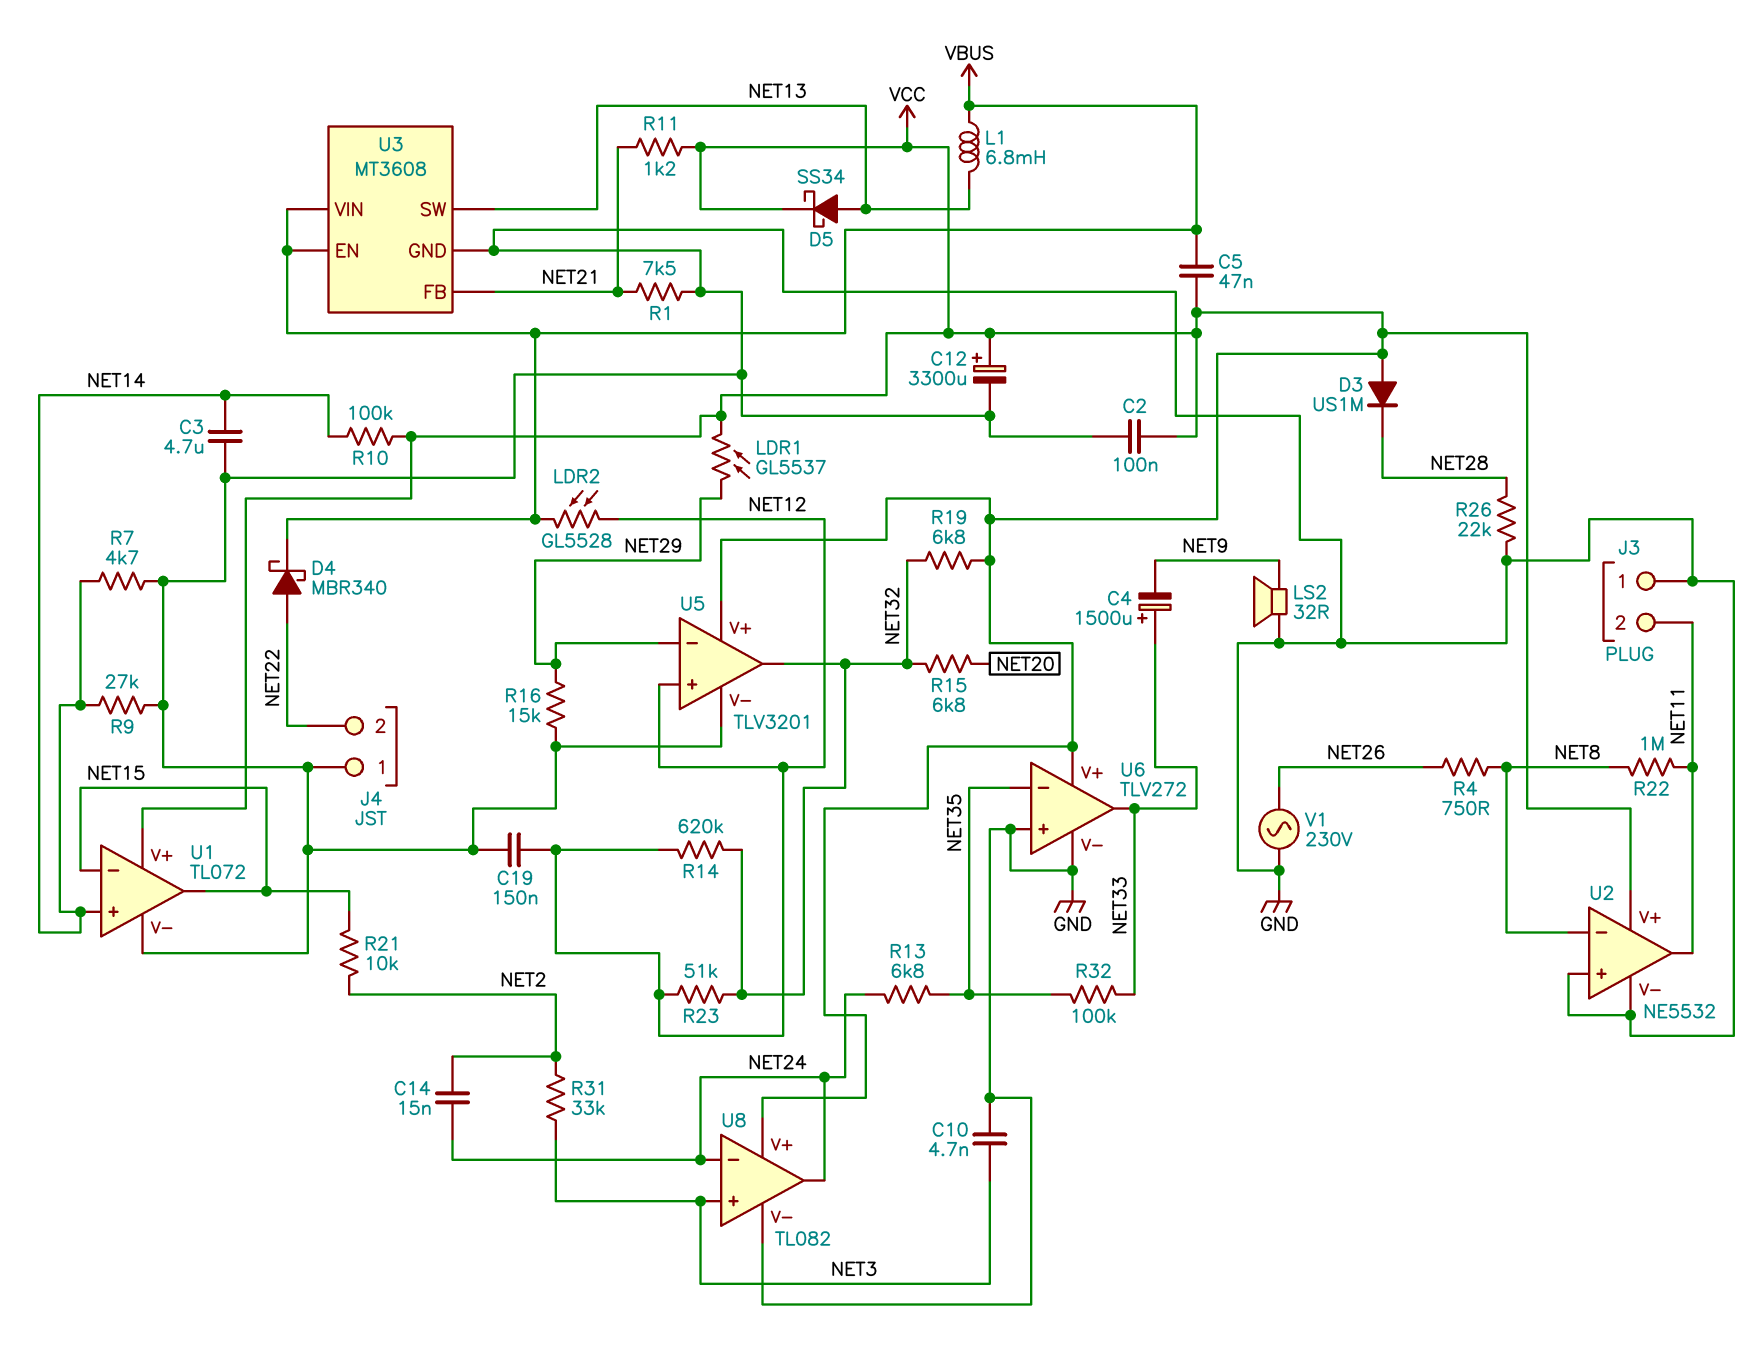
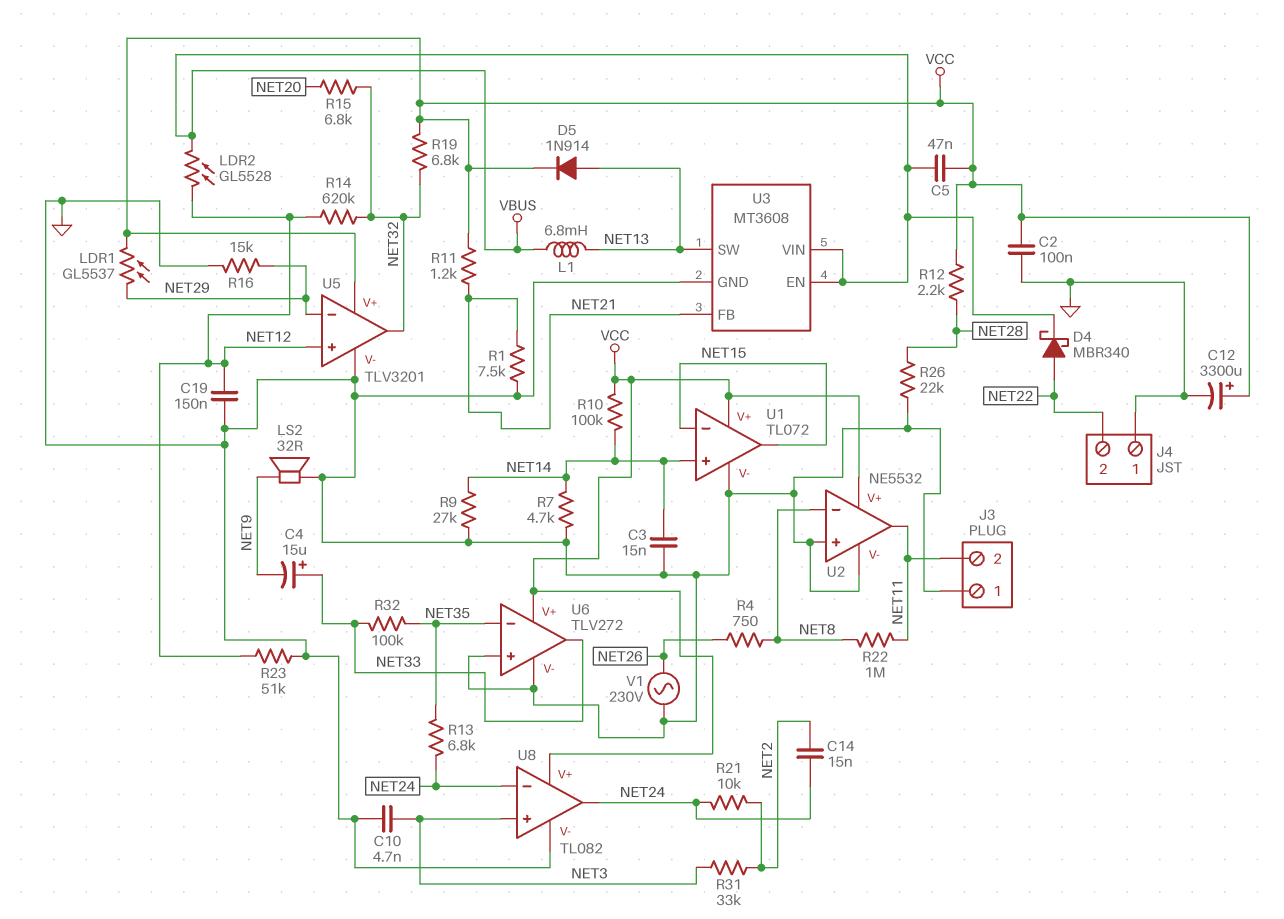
C3: 4.7uF (GND, NET14) -> 15nF (GND, NET14)
C4: 1500uF (plus NET33, minus NET9) -> 15uF (plus NET33, minus NET9)
D3: diode US1M (A VCC, K NET28) -> none
D5: schottky SS34 (A NET13, K VCC) -> diode 1N914 (A NET13, K VCC)
R12: none -> 2.2k (NET28, VCC)
R21: 10k (NET2, NET15) -> 10k (NET2, NET24)
R23: 51k (NET12, NET32) -> 51k (GND, NET12)

